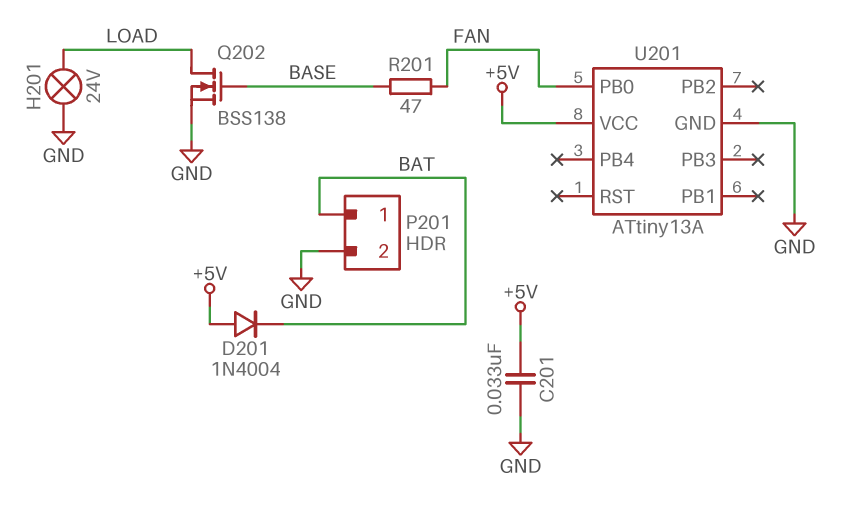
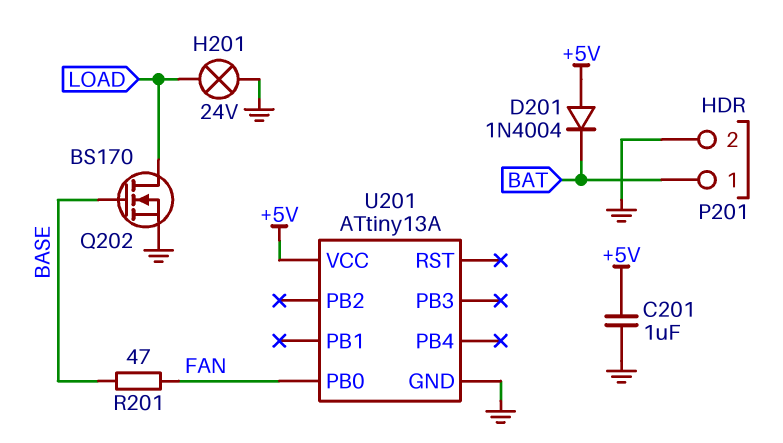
C201: 33nF (+5V, GND) -> 1uF (+5V, GND)
Q202: NMOS BSS138 (G BASE, D LOAD, S GND) -> NMOS BS170 (G BASE, D LOAD, S GND)

